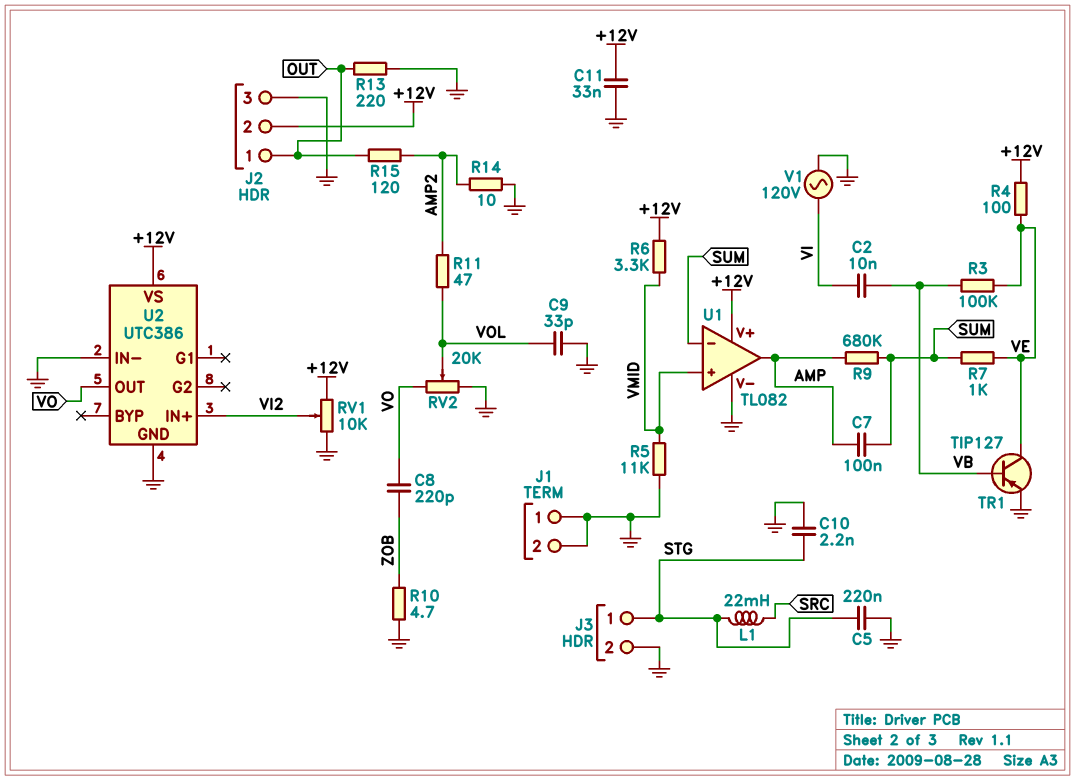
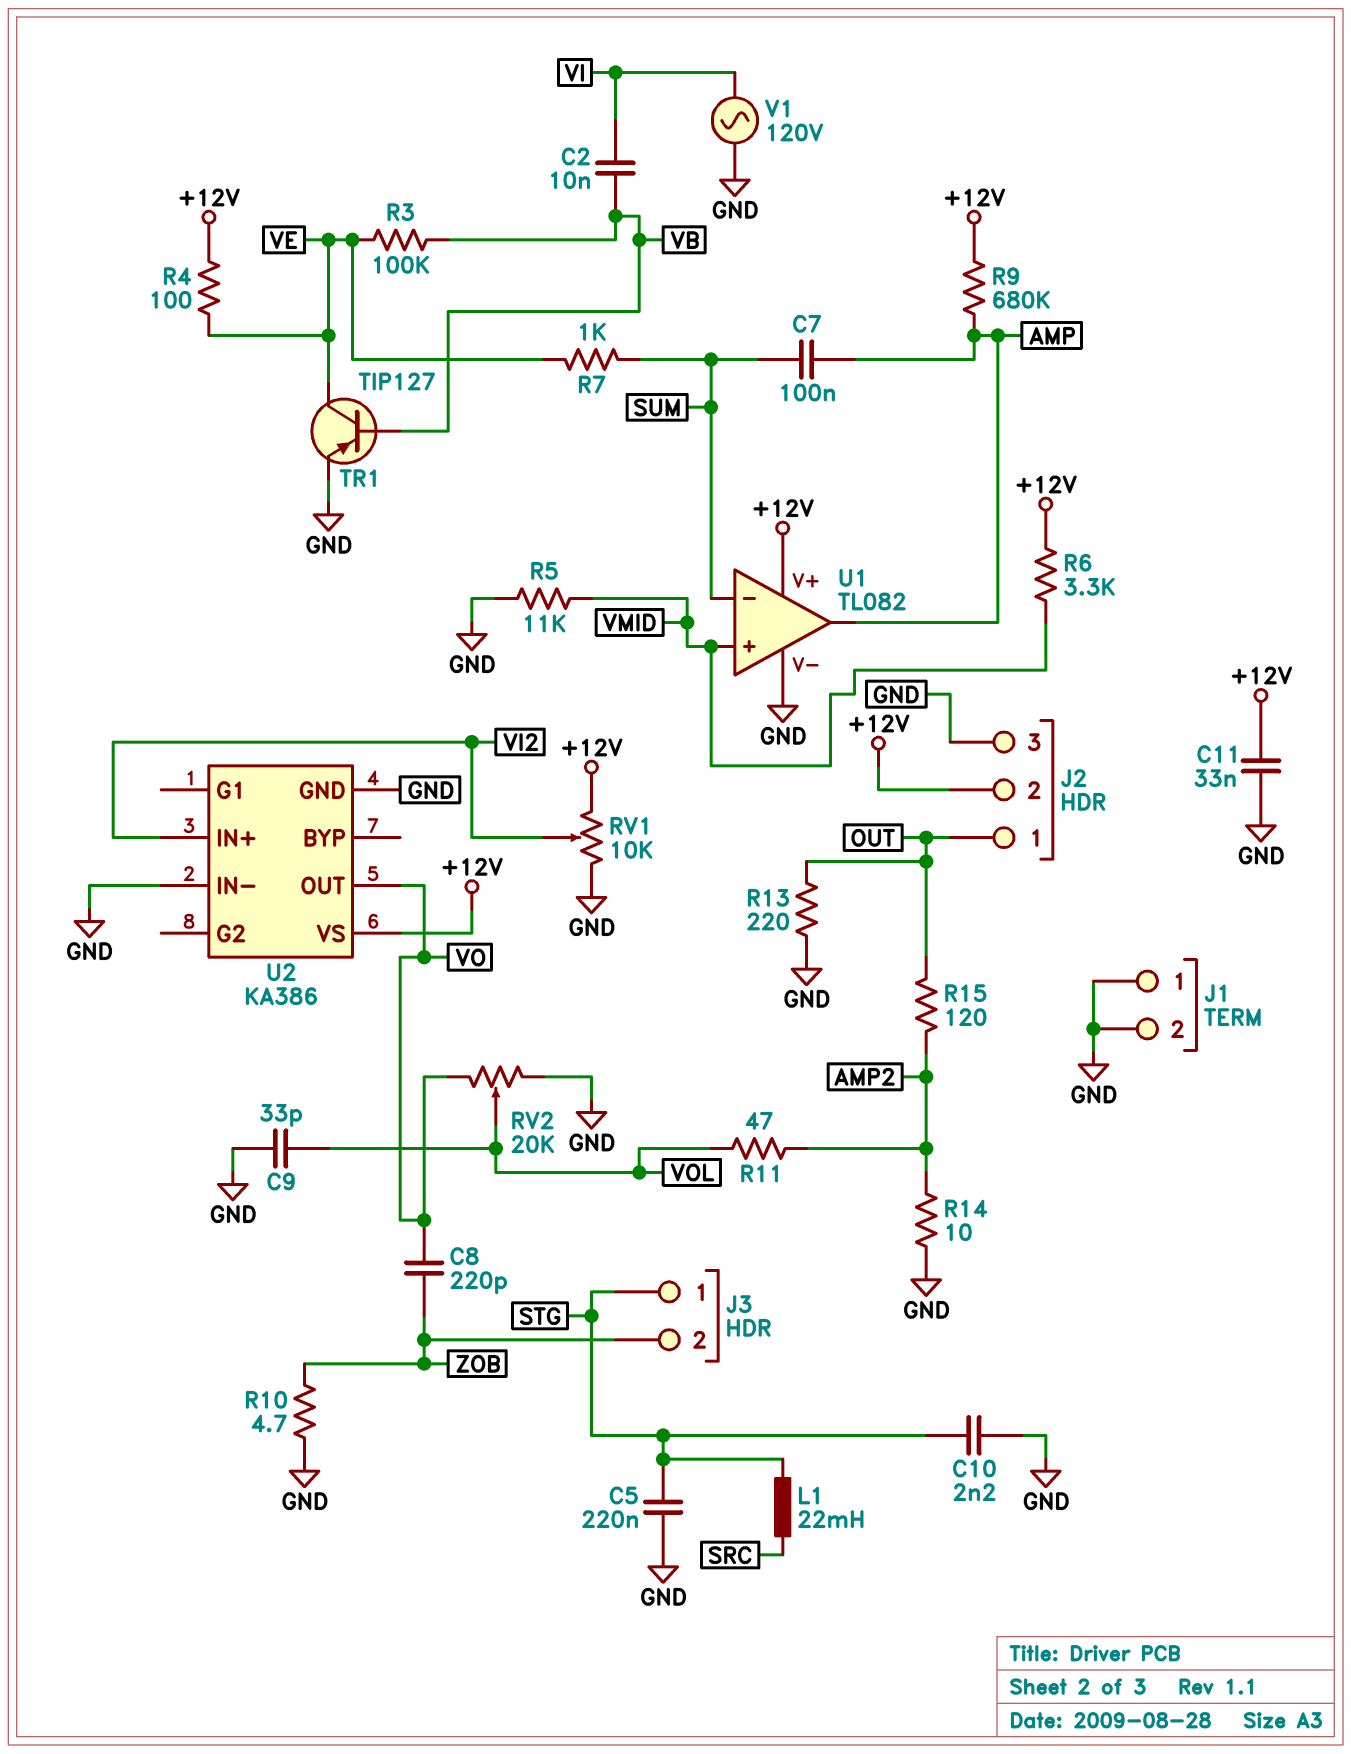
J3 pin 2: GND -> ZOB
R9: 680k (AMP, SUM) -> 680k (+12V, AMP)
U2: UTC386 -> KA386

